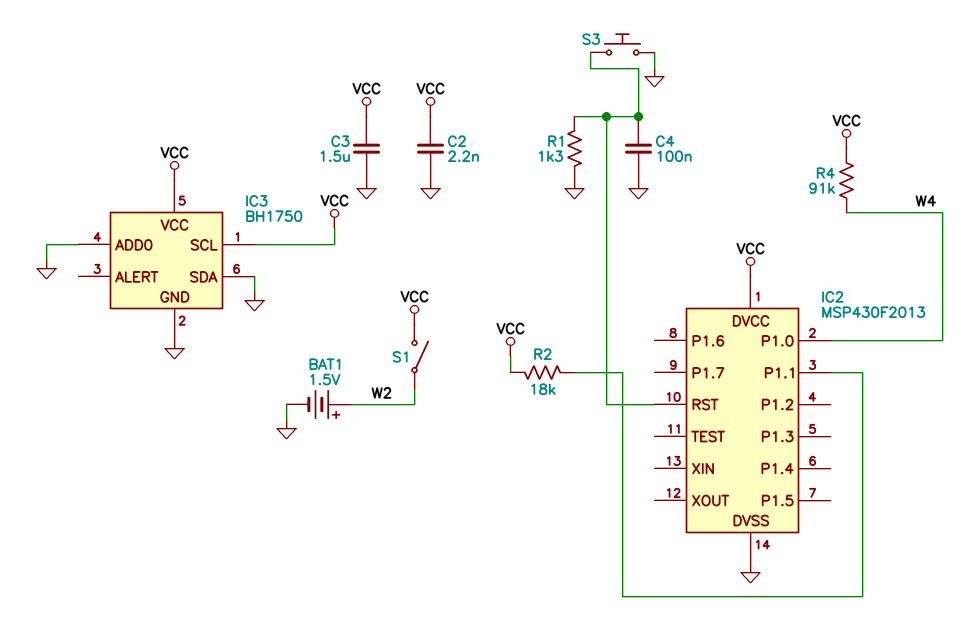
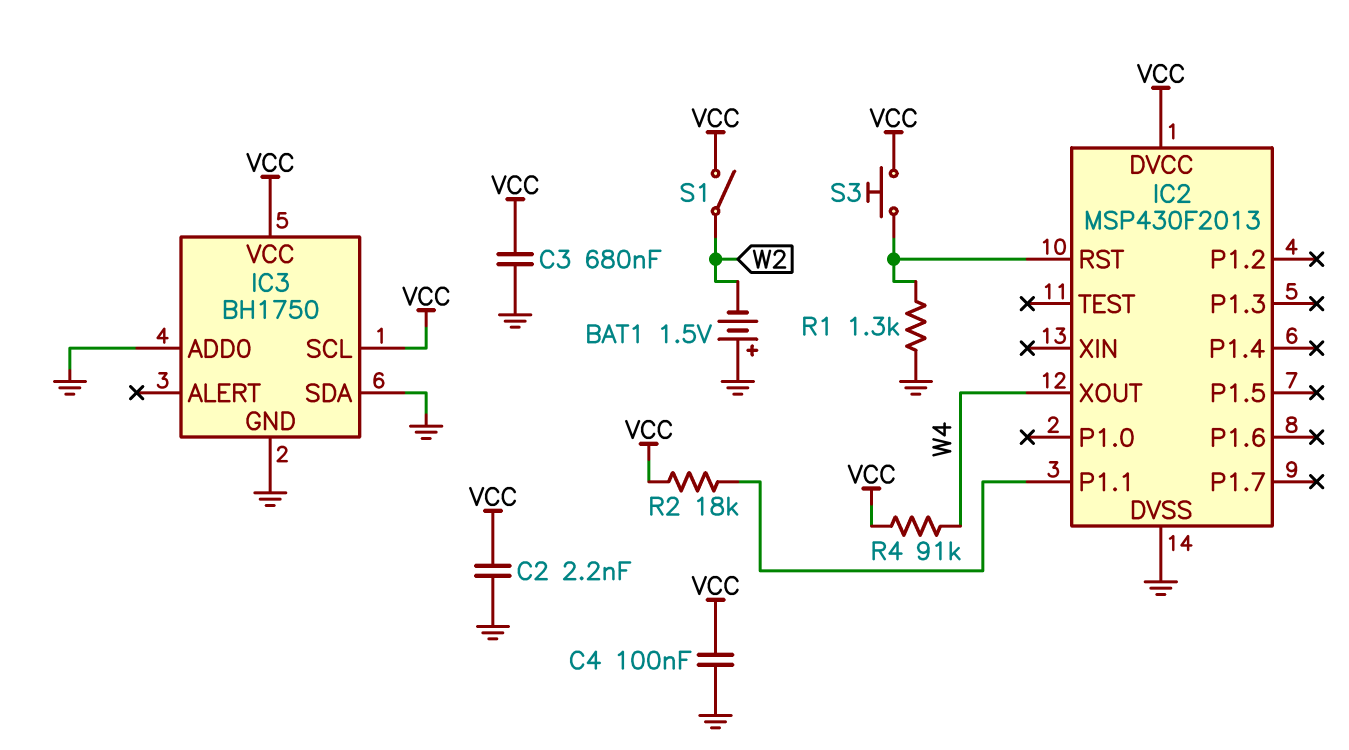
BAT1: 1.5V (plus W2, minus GND) -> 1.5V (plus GND, minus W2)
C3: 1.5uF (GND, VCC) -> 680nF (GND, VCC)
C4: 100nF (GND, IC2/RST) -> 100nF (GND, VCC)
IC2 pin P1.0: W4 -> none
IC2 pin XOUT: none -> W4
S3: button (GND, IC2/RST) -> button (IC2/RST, VCC)

